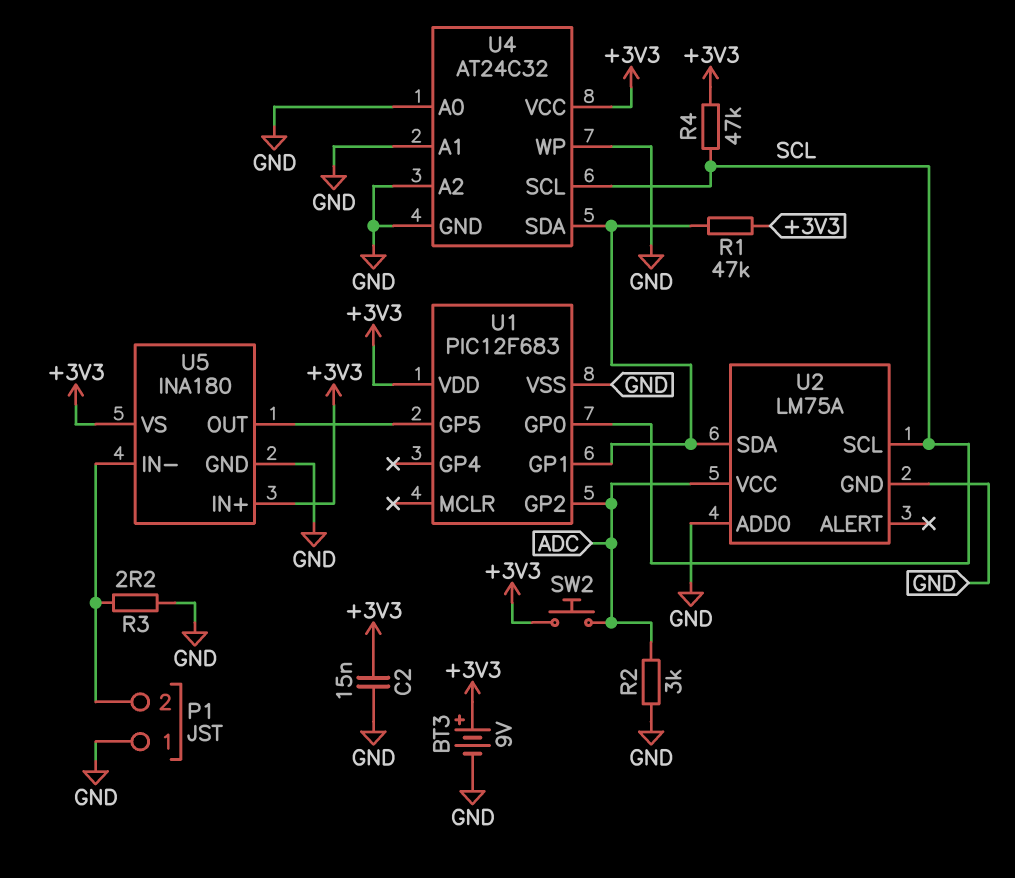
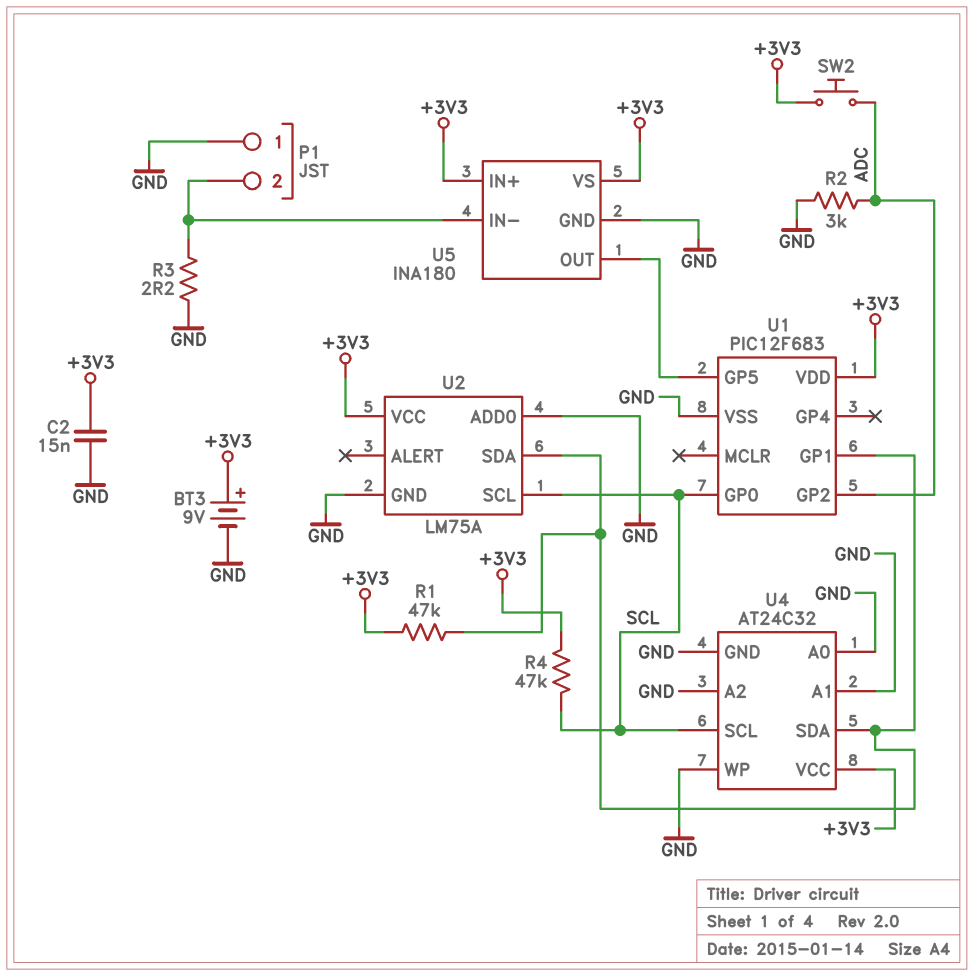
U2 pin VCC: ADC -> +3V3

